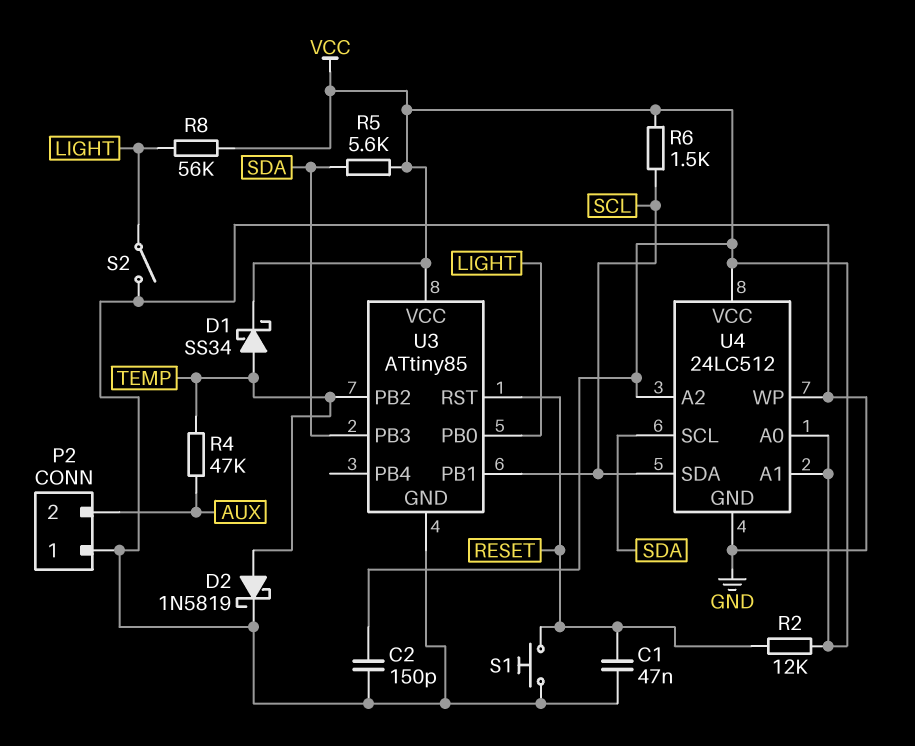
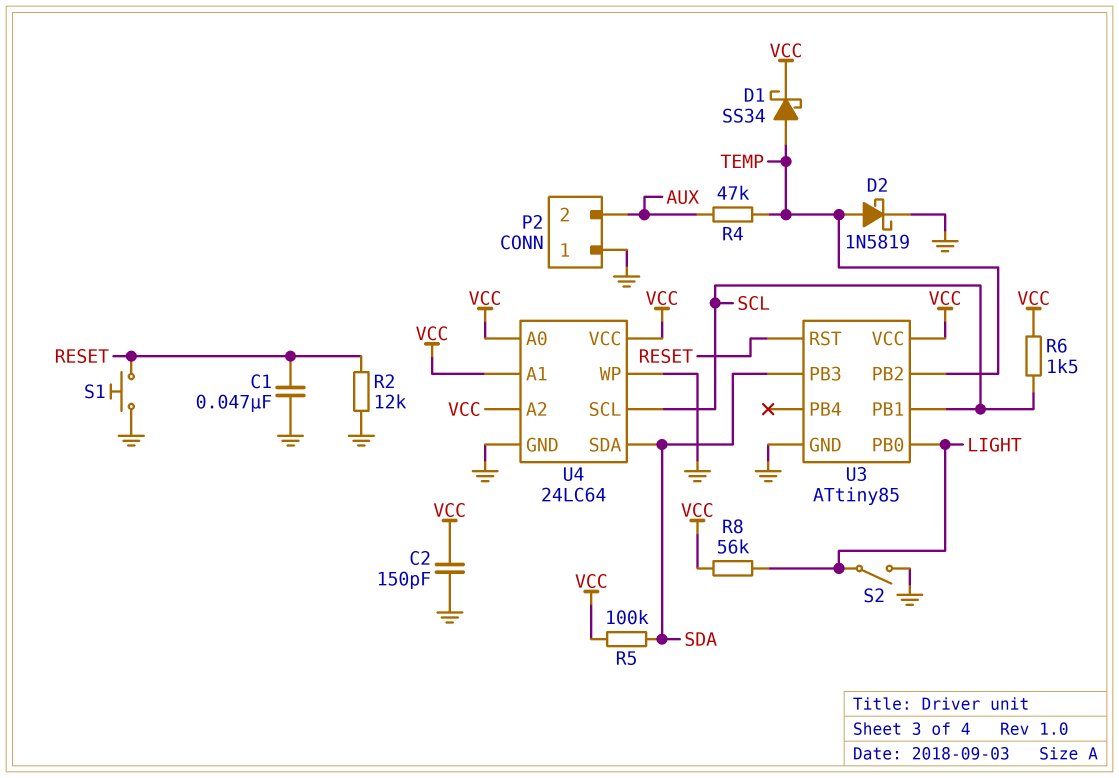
R2: 12k (RESET, VCC) -> 12k (GND, RESET)
R5: 5.6k (SDA, VCC) -> 100k (SDA, VCC)
U4: 24LC512 -> 24LC64
U4 pin SCL: SDA -> SCL
U4 pin SDA: SCL -> SDA

